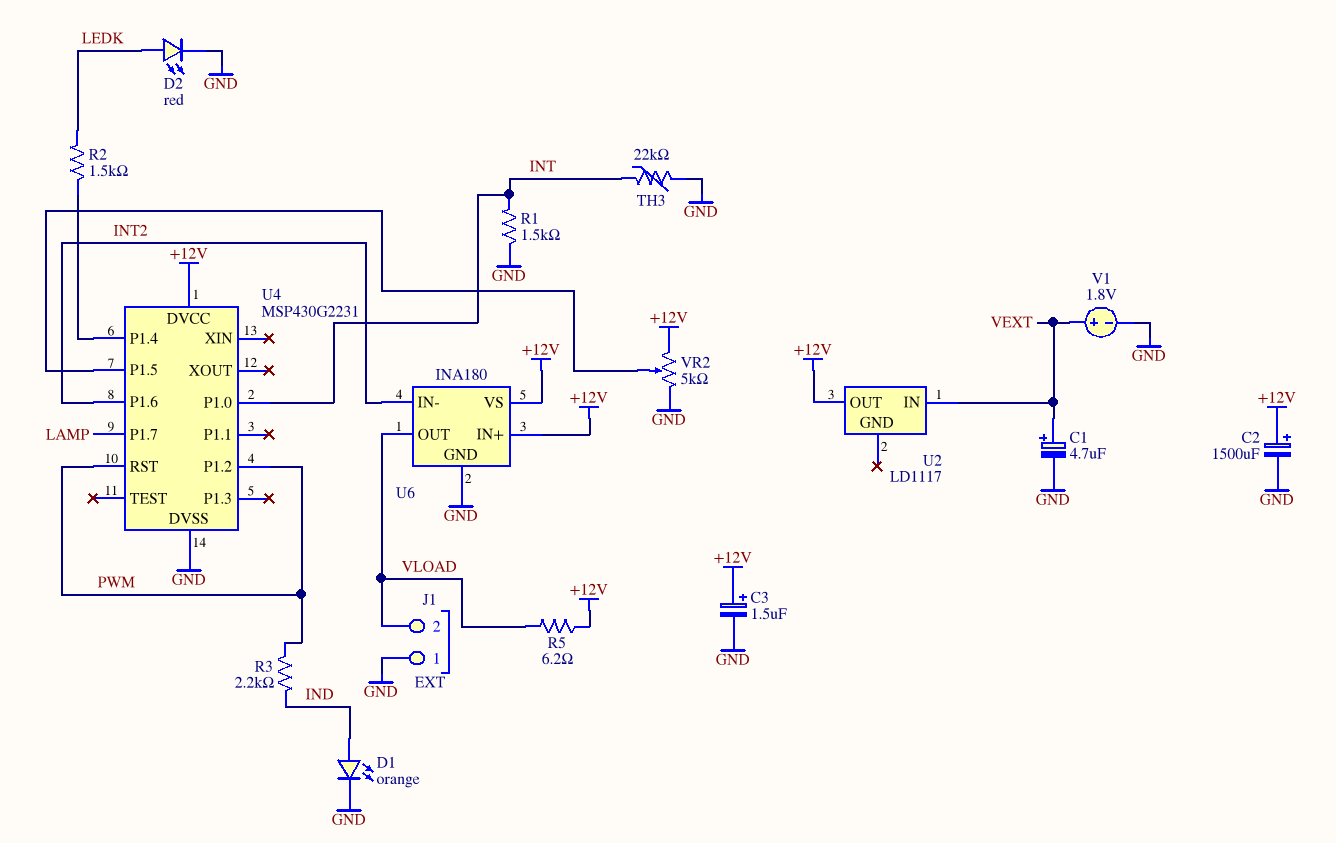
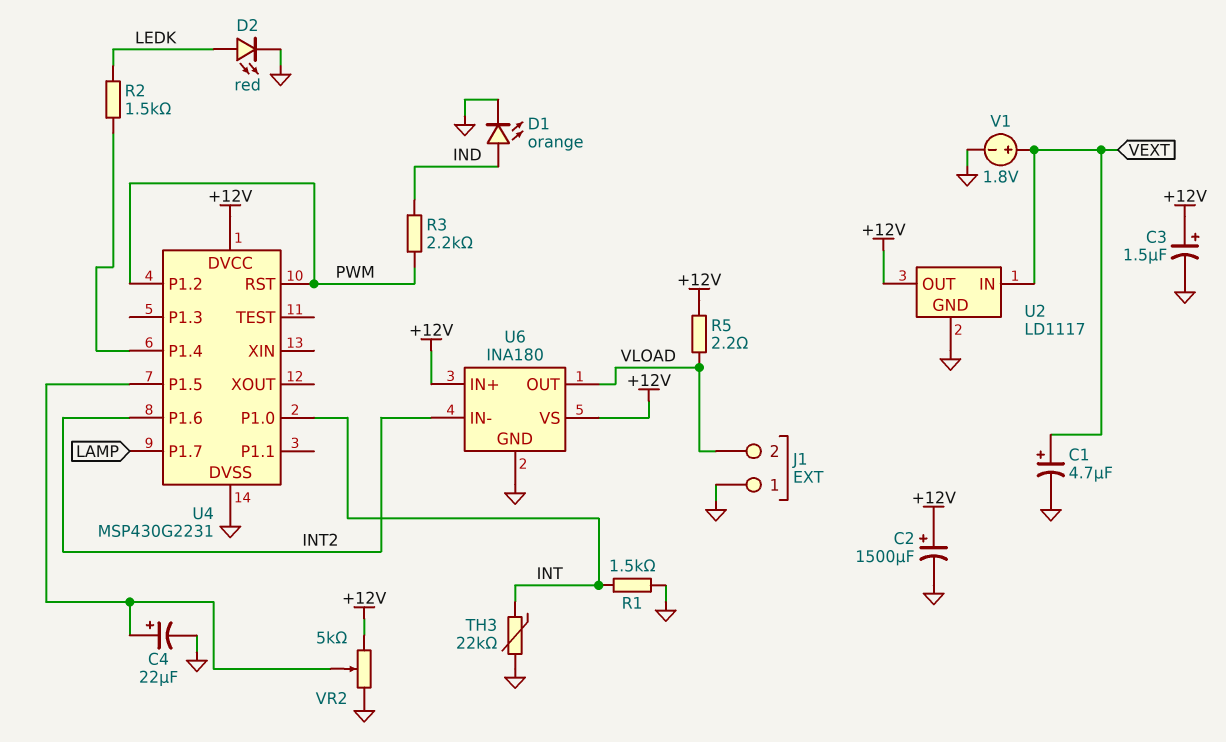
C4: none -> 22uF (plus U4/P1.5, minus GND)
R5: 6.2 (+12V, VLOAD) -> 2.2 (+12V, VLOAD)
U2 pin GND: none -> GND

